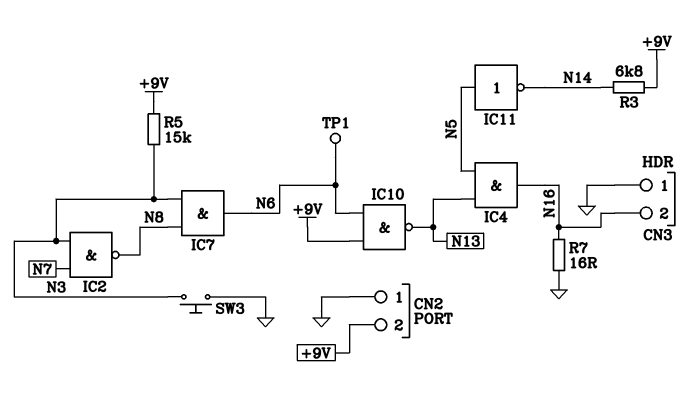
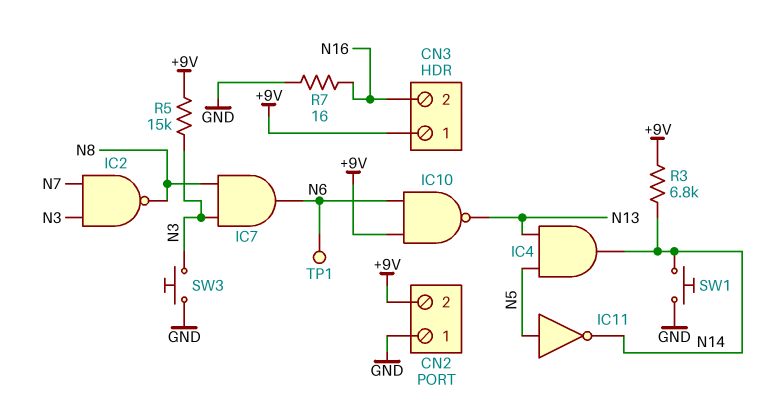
CN3 pin 1: GND -> +9V
IC4: AND (in N5, in N13, out N16) -> AND (in N5, in N13, out N14)
SW1: none -> button (GND, N14)

